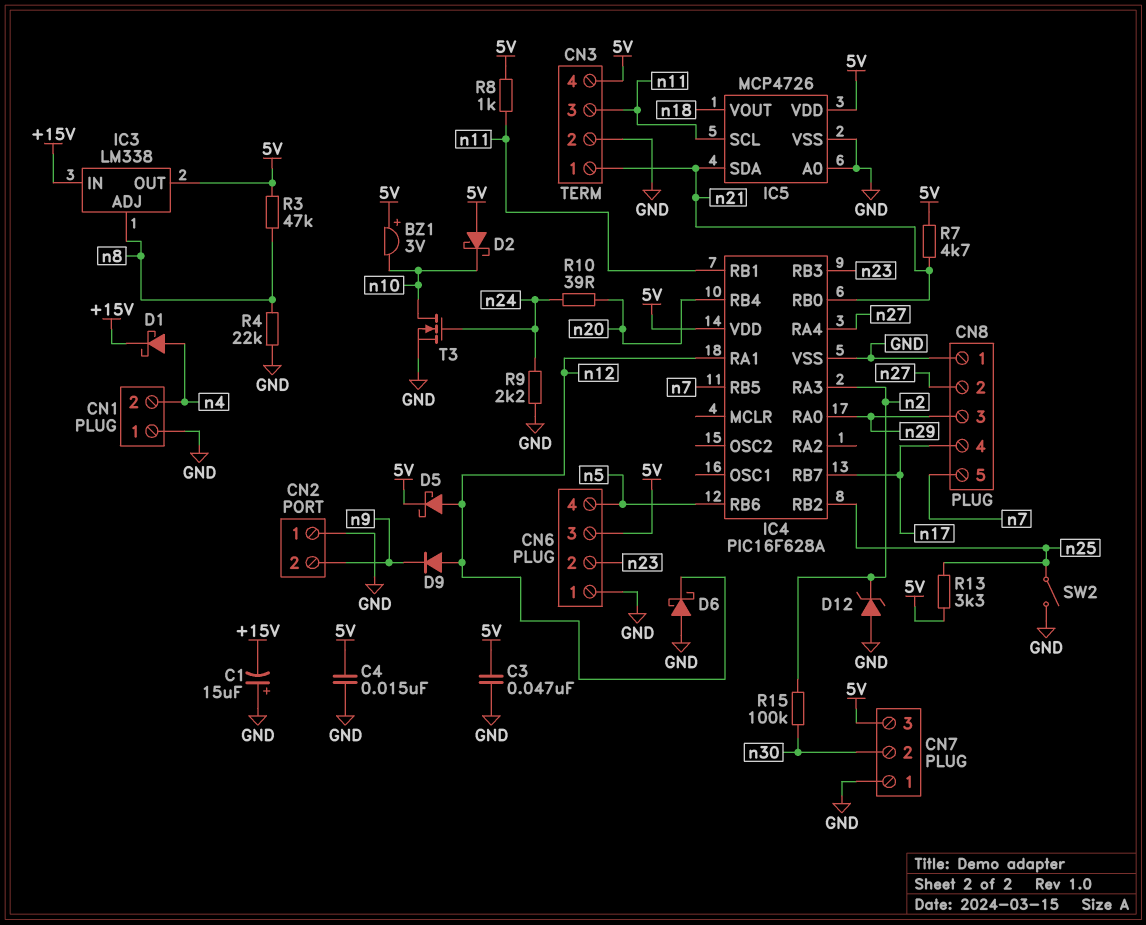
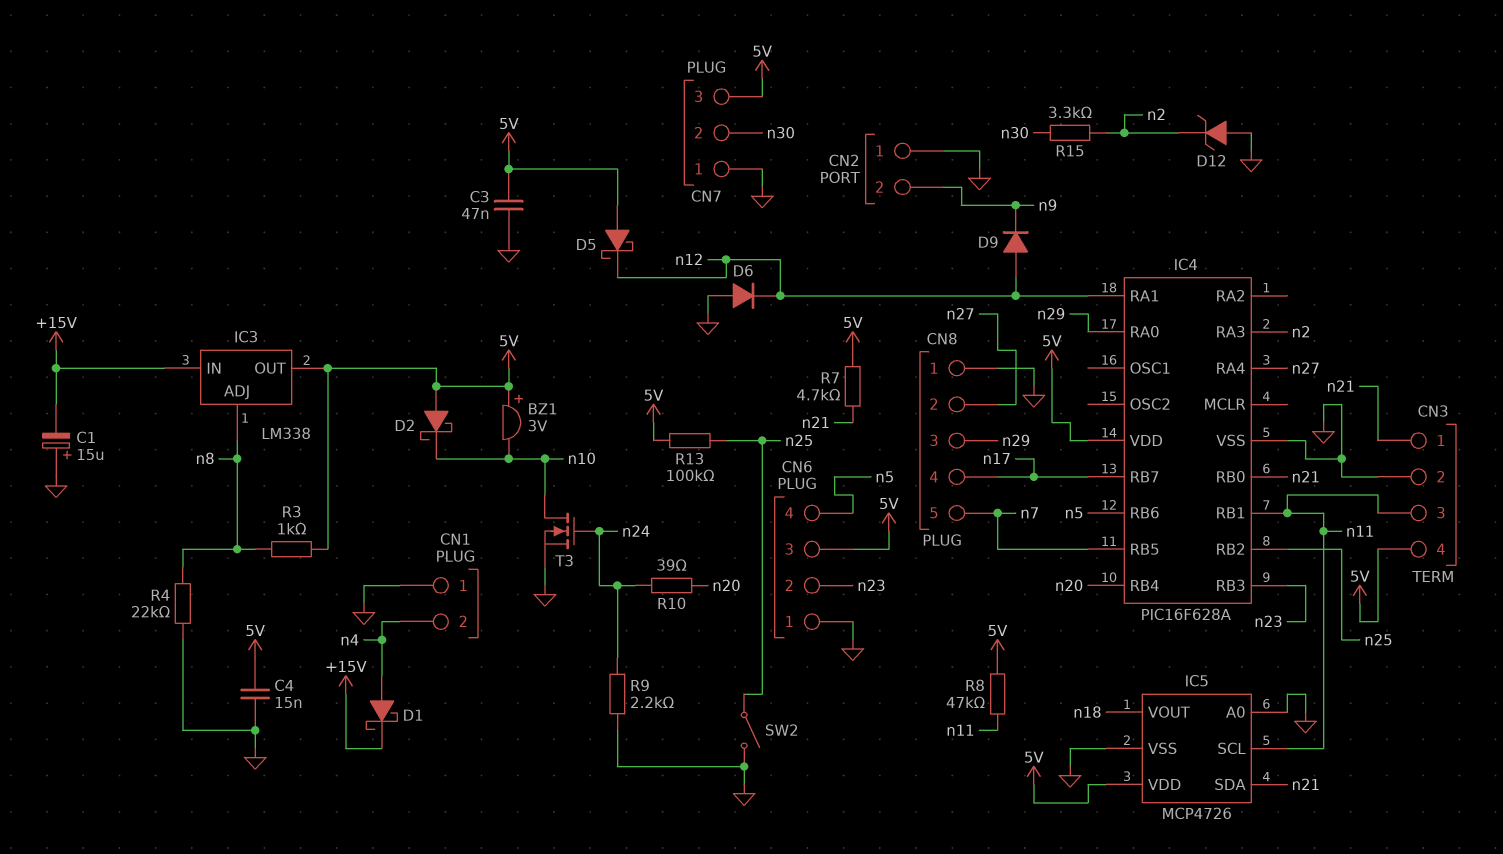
D5: schottky (A n12, K 5V) -> schottky (A 5V, K n12)
D6: schottky (A GND, K n12) -> diode (A GND, K n12)
R3: 47k (5V, n8) -> 1k (5V, n8)
R8: 1k (5V, n11) -> 47k (5V, n11)
R13: 3.3k (5V, n25) -> 100k (5V, n25)
R15: 100k (n2, n30) -> 3.3k (n2, n30)

